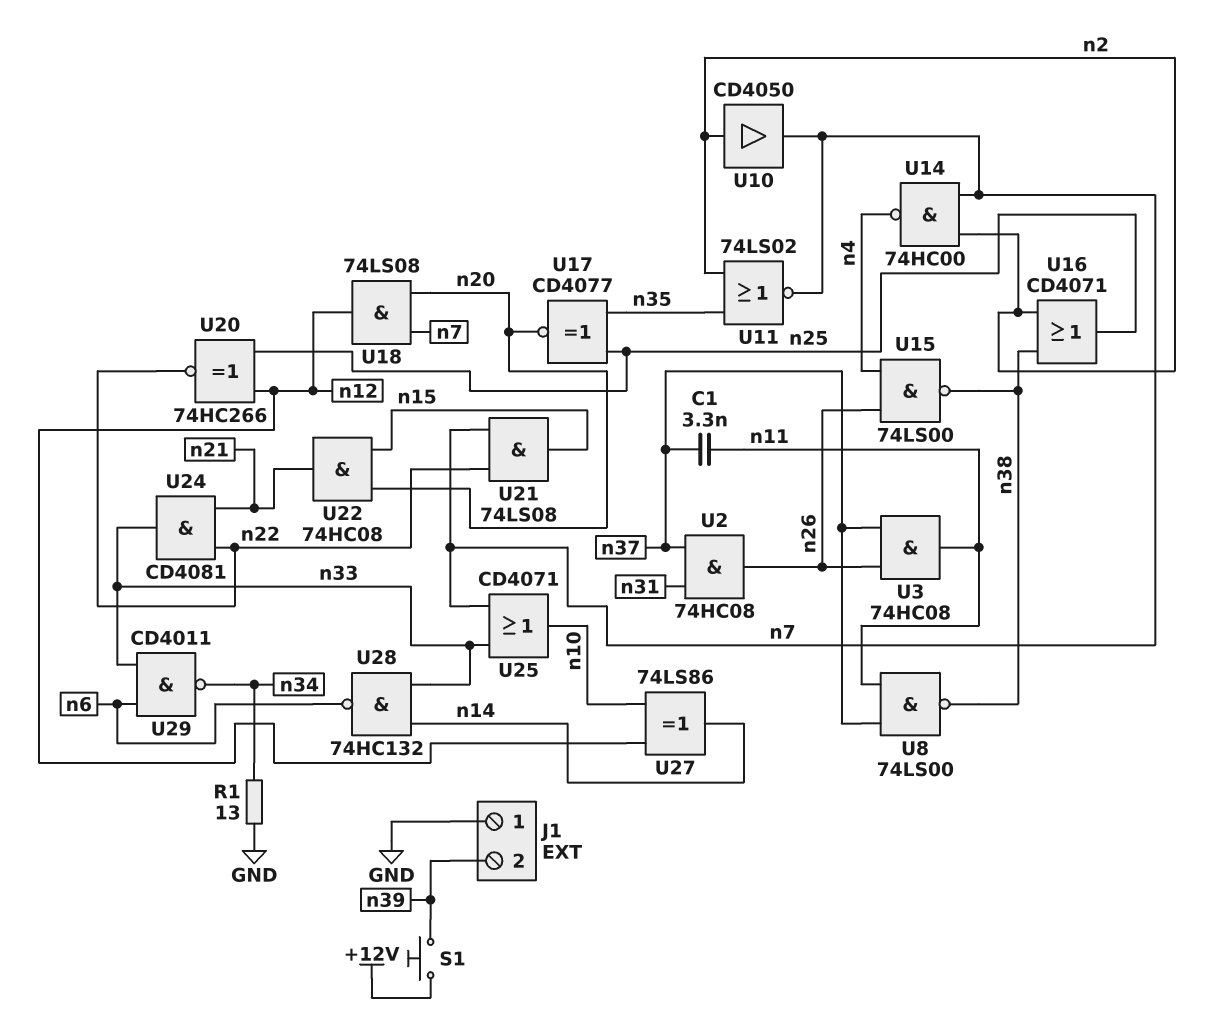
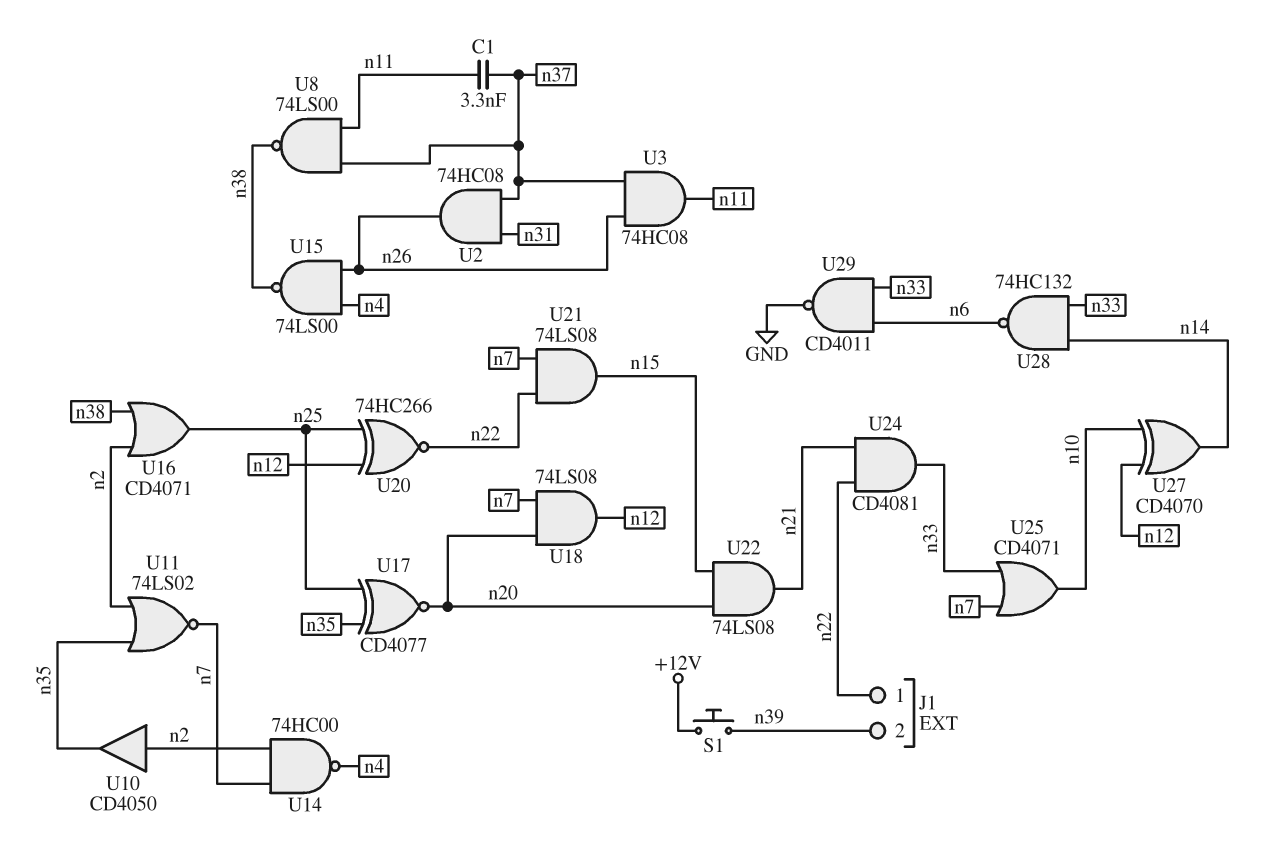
J1 pin 1: GND -> n22
R1: 13 (GND, n34) -> none
U10: buffer CD4050 (in n2, out n7) -> buffer CD4050 (in n2, out n35)
U22: AND 74HC08 (in n15, in n20, out n21) -> AND 74LS08 (in n15, in n20, out n21)
U27: XOR 74LS86 (in n10, in n12, out n14) -> XOR CD4070 (in n10, in n12, out n14)
U29: NAND CD4011 (in n6, in n33, out n34) -> NAND CD4011 (in n6, in n33, out GND)

